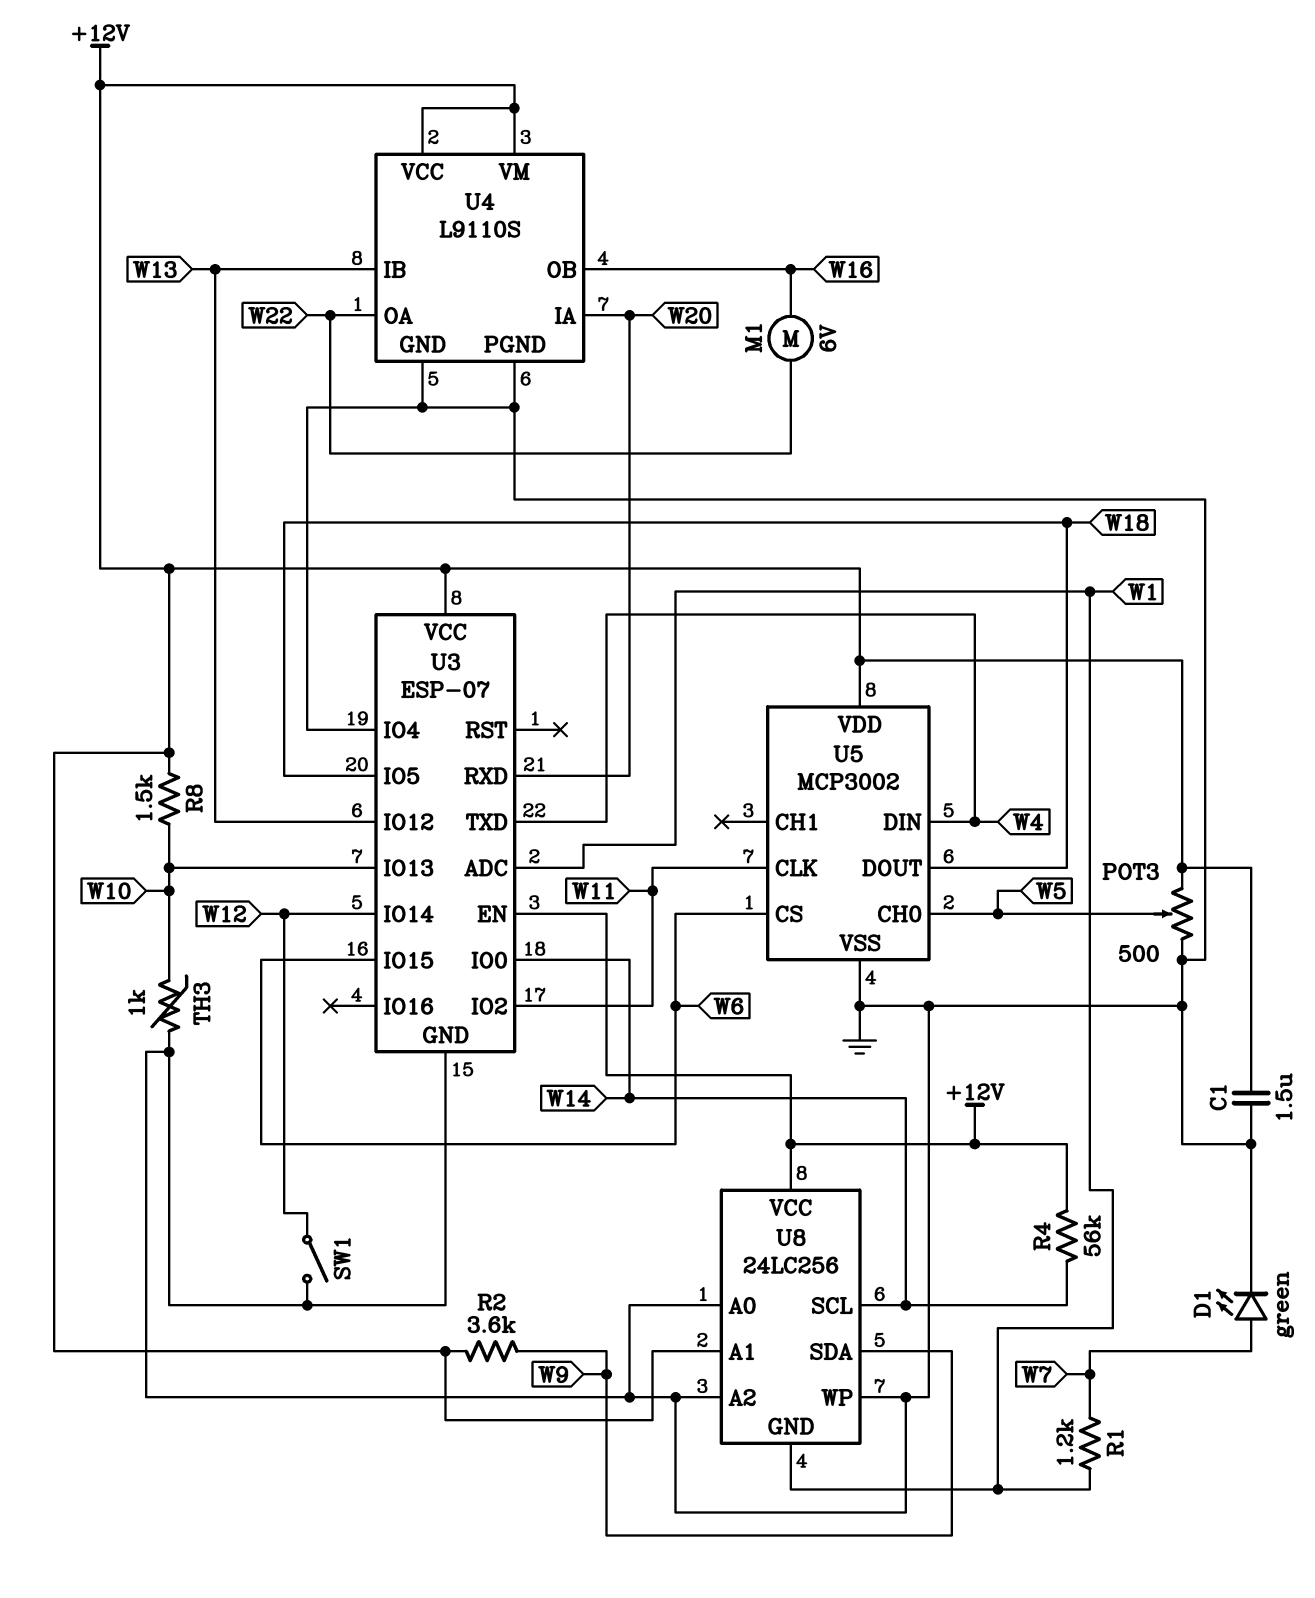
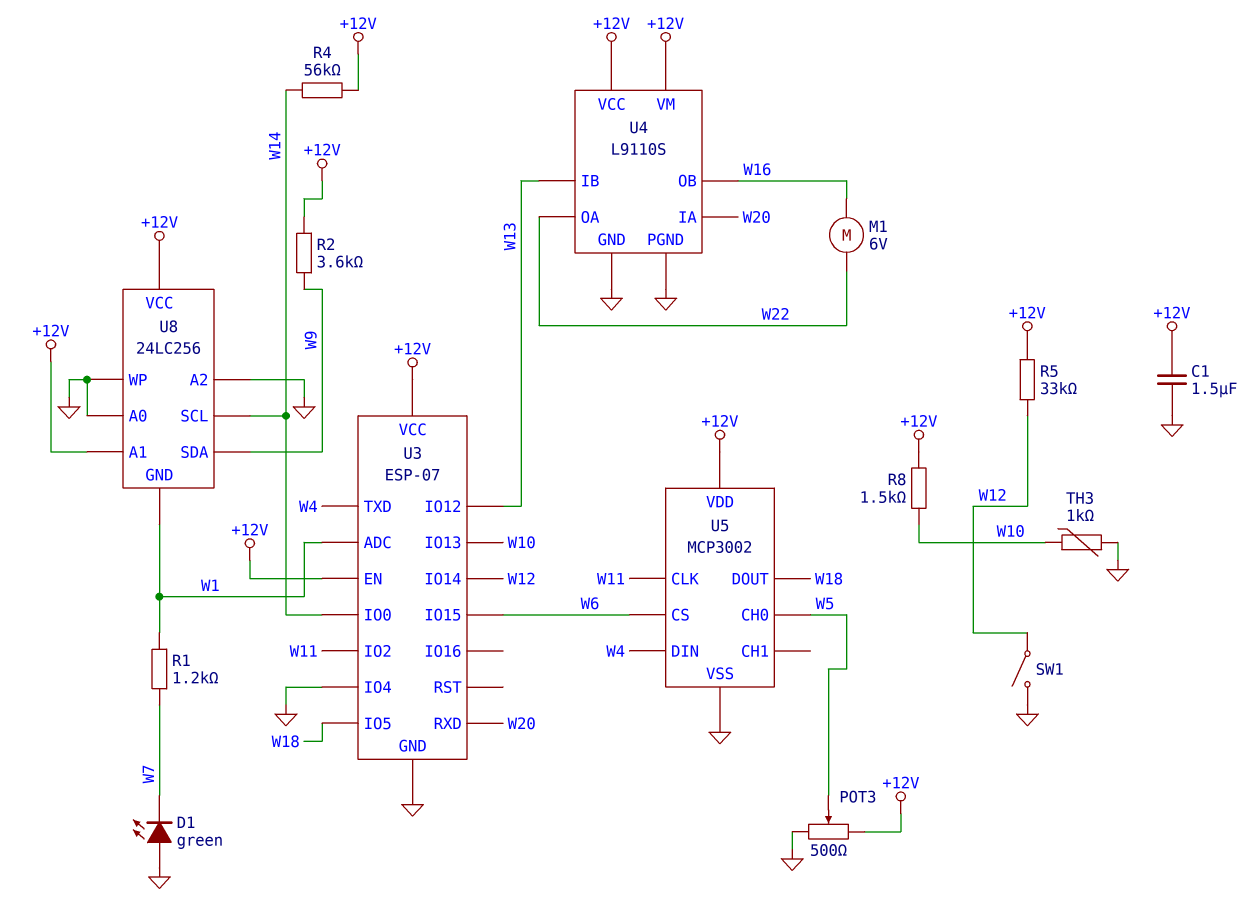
D1: LED green (A W7, K GND) -> LED green (A GND, K W7)
R5: none -> 33k (+12V, W12)

